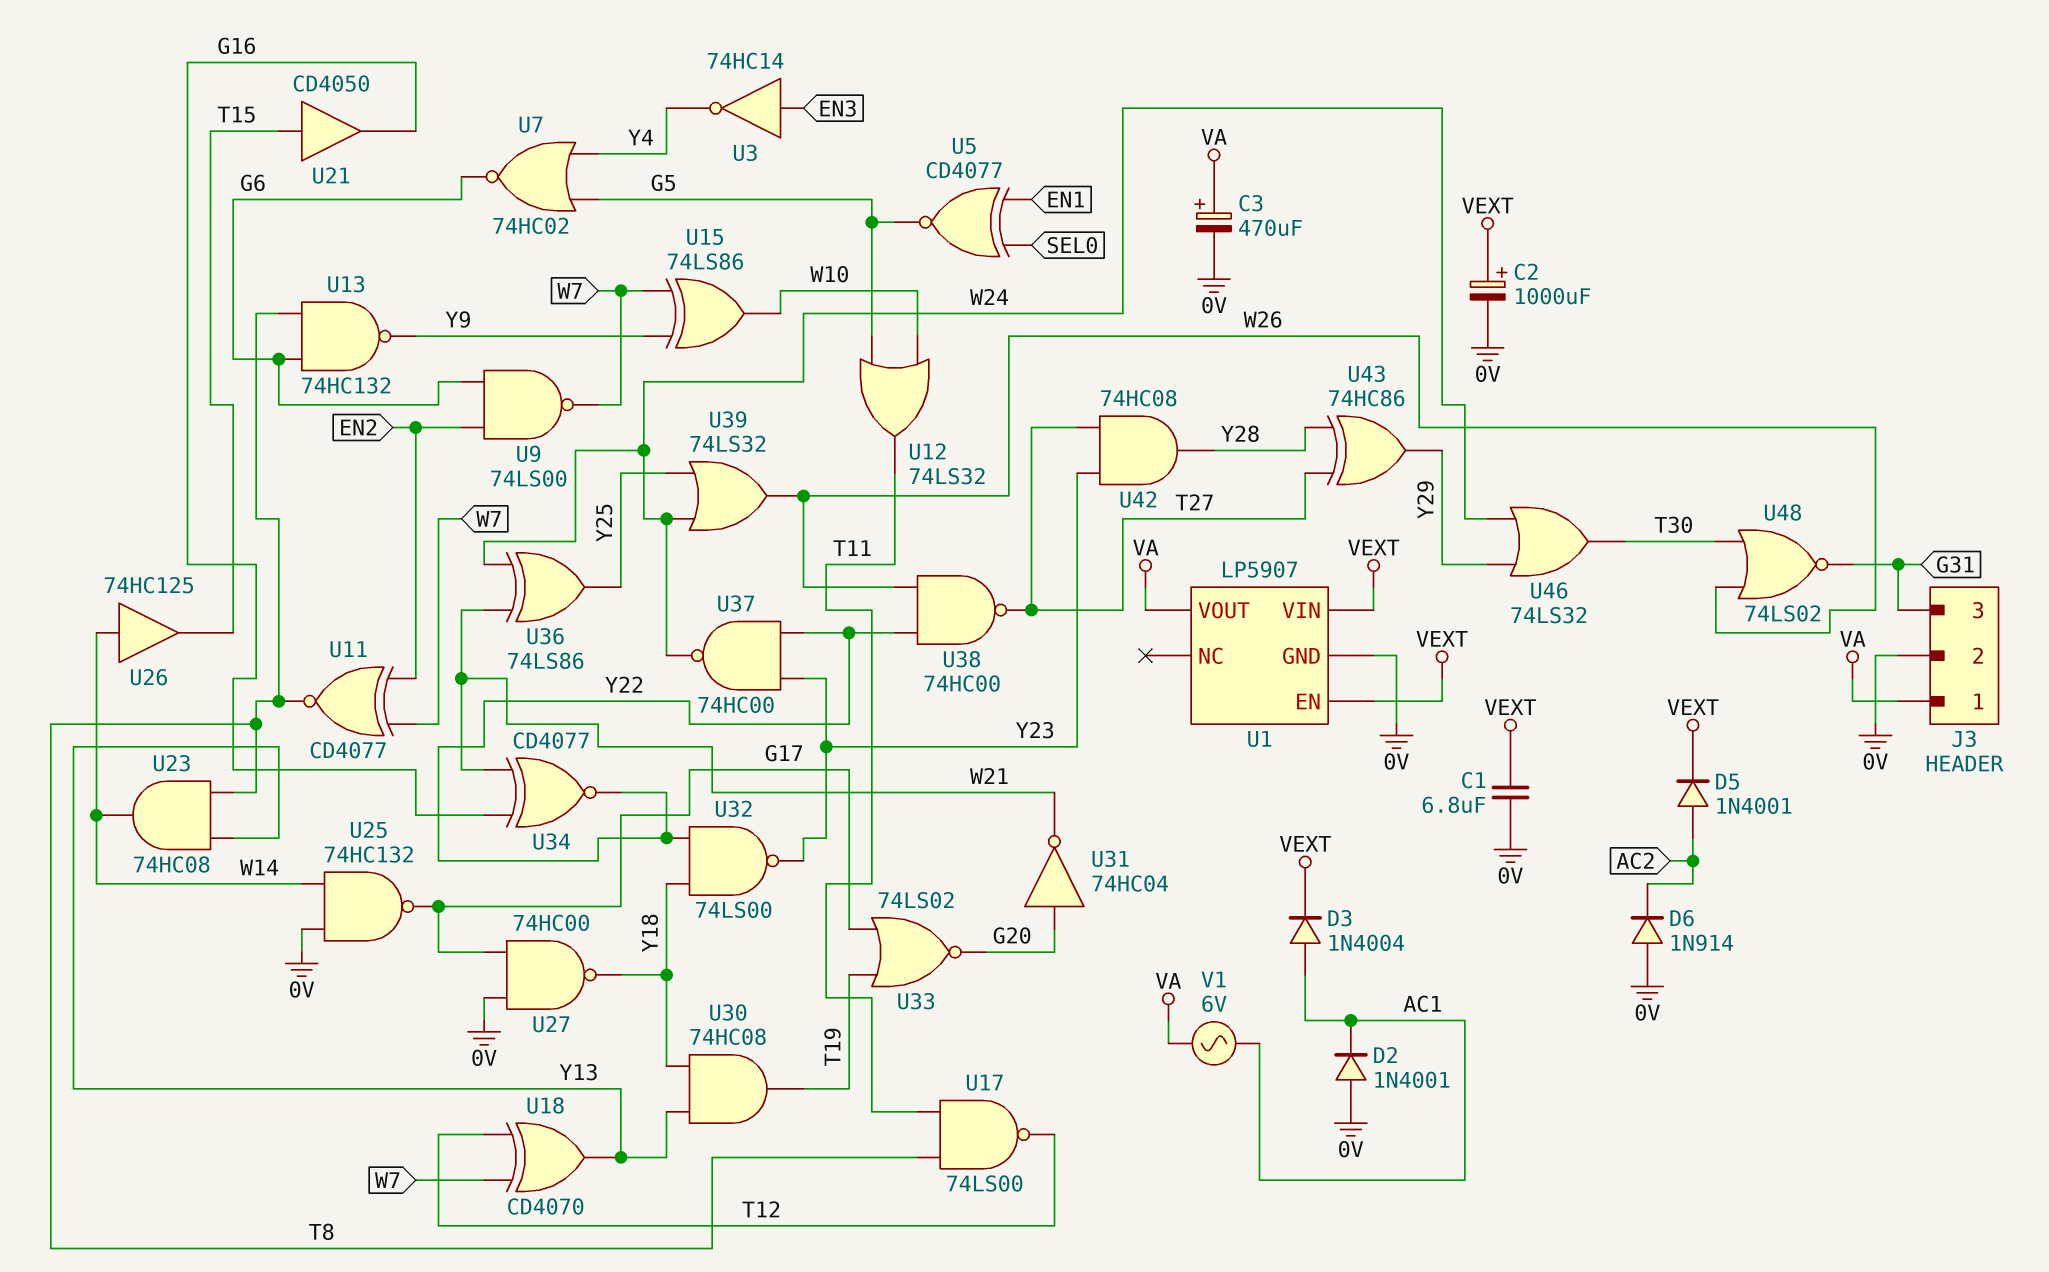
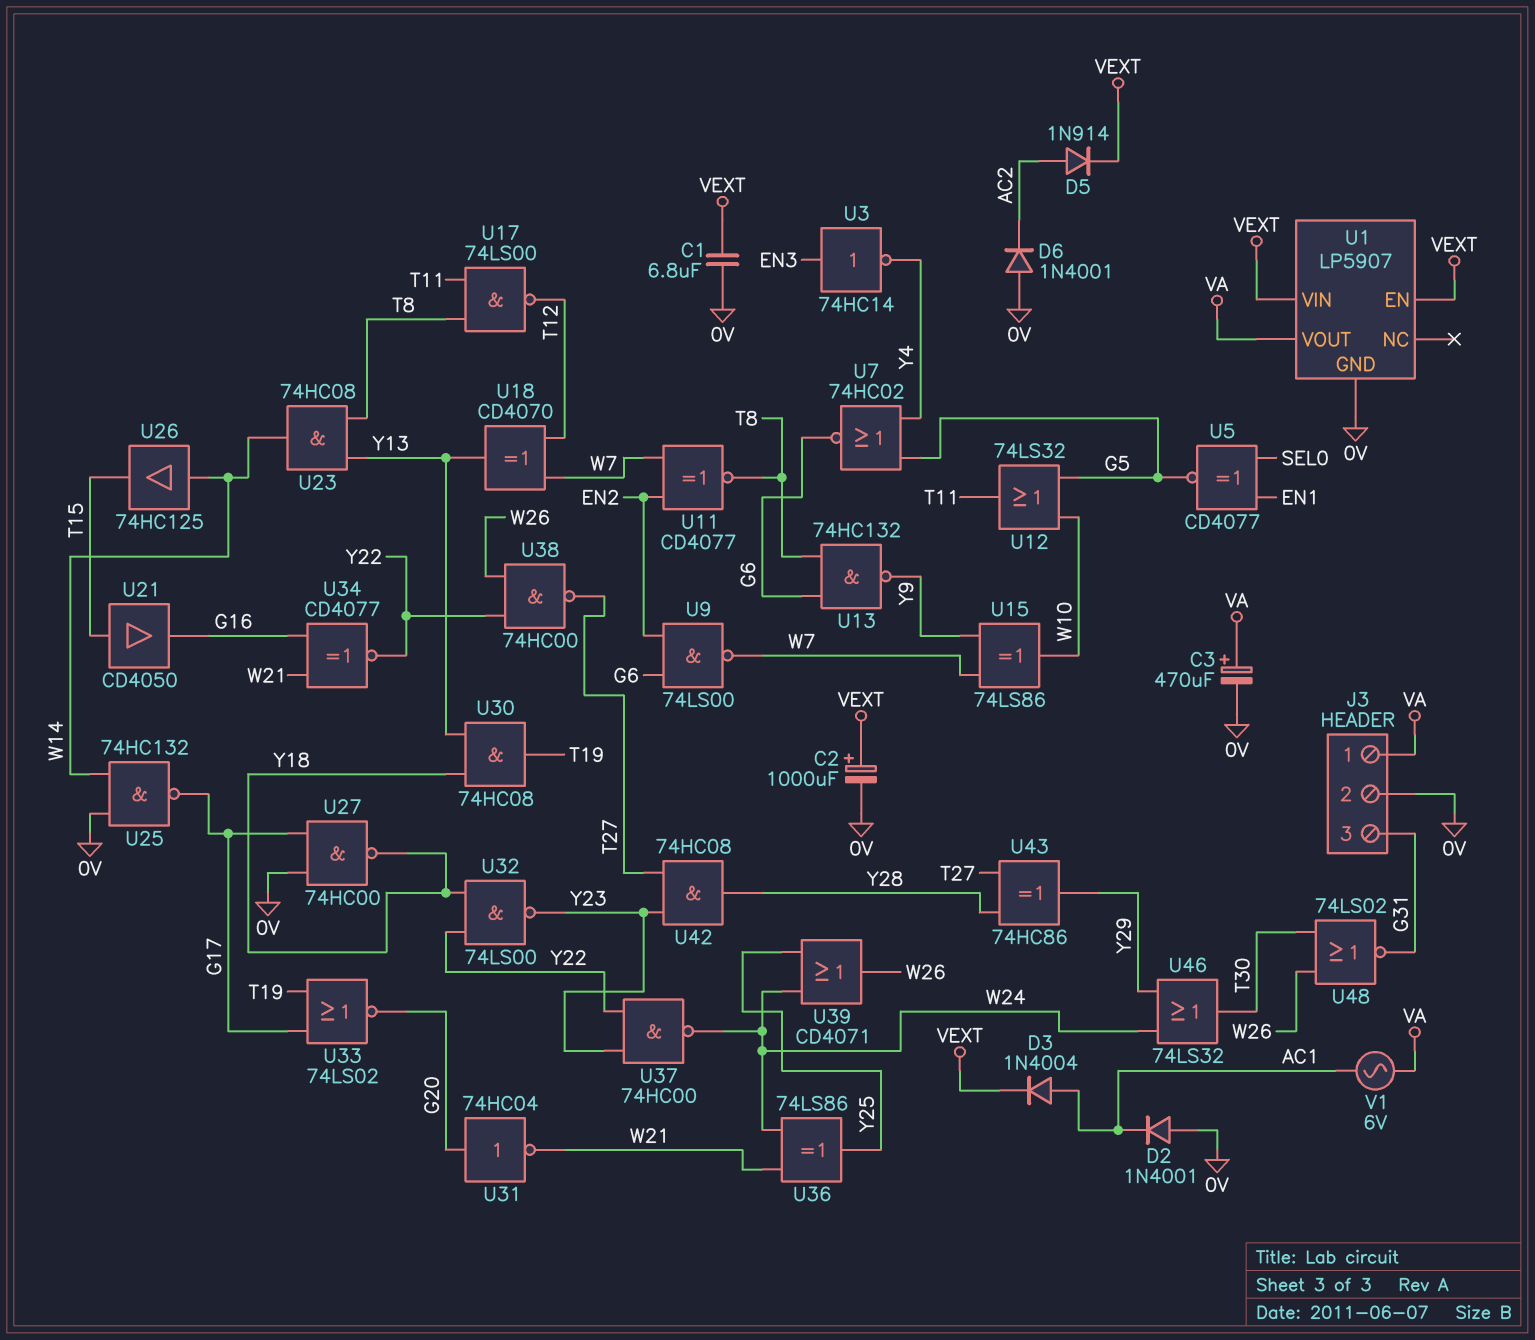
D5: diode 1N4001 (A AC2, K VEXT) -> diode 1N914 (A AC2, K VEXT)
D6: diode 1N914 (A 0V, K AC2) -> diode 1N4001 (A 0V, K AC2)
U39: OR 74LS32 (in W24, in Y25, out W26) -> OR CD4071 (in W24, in Y25, out W26)

